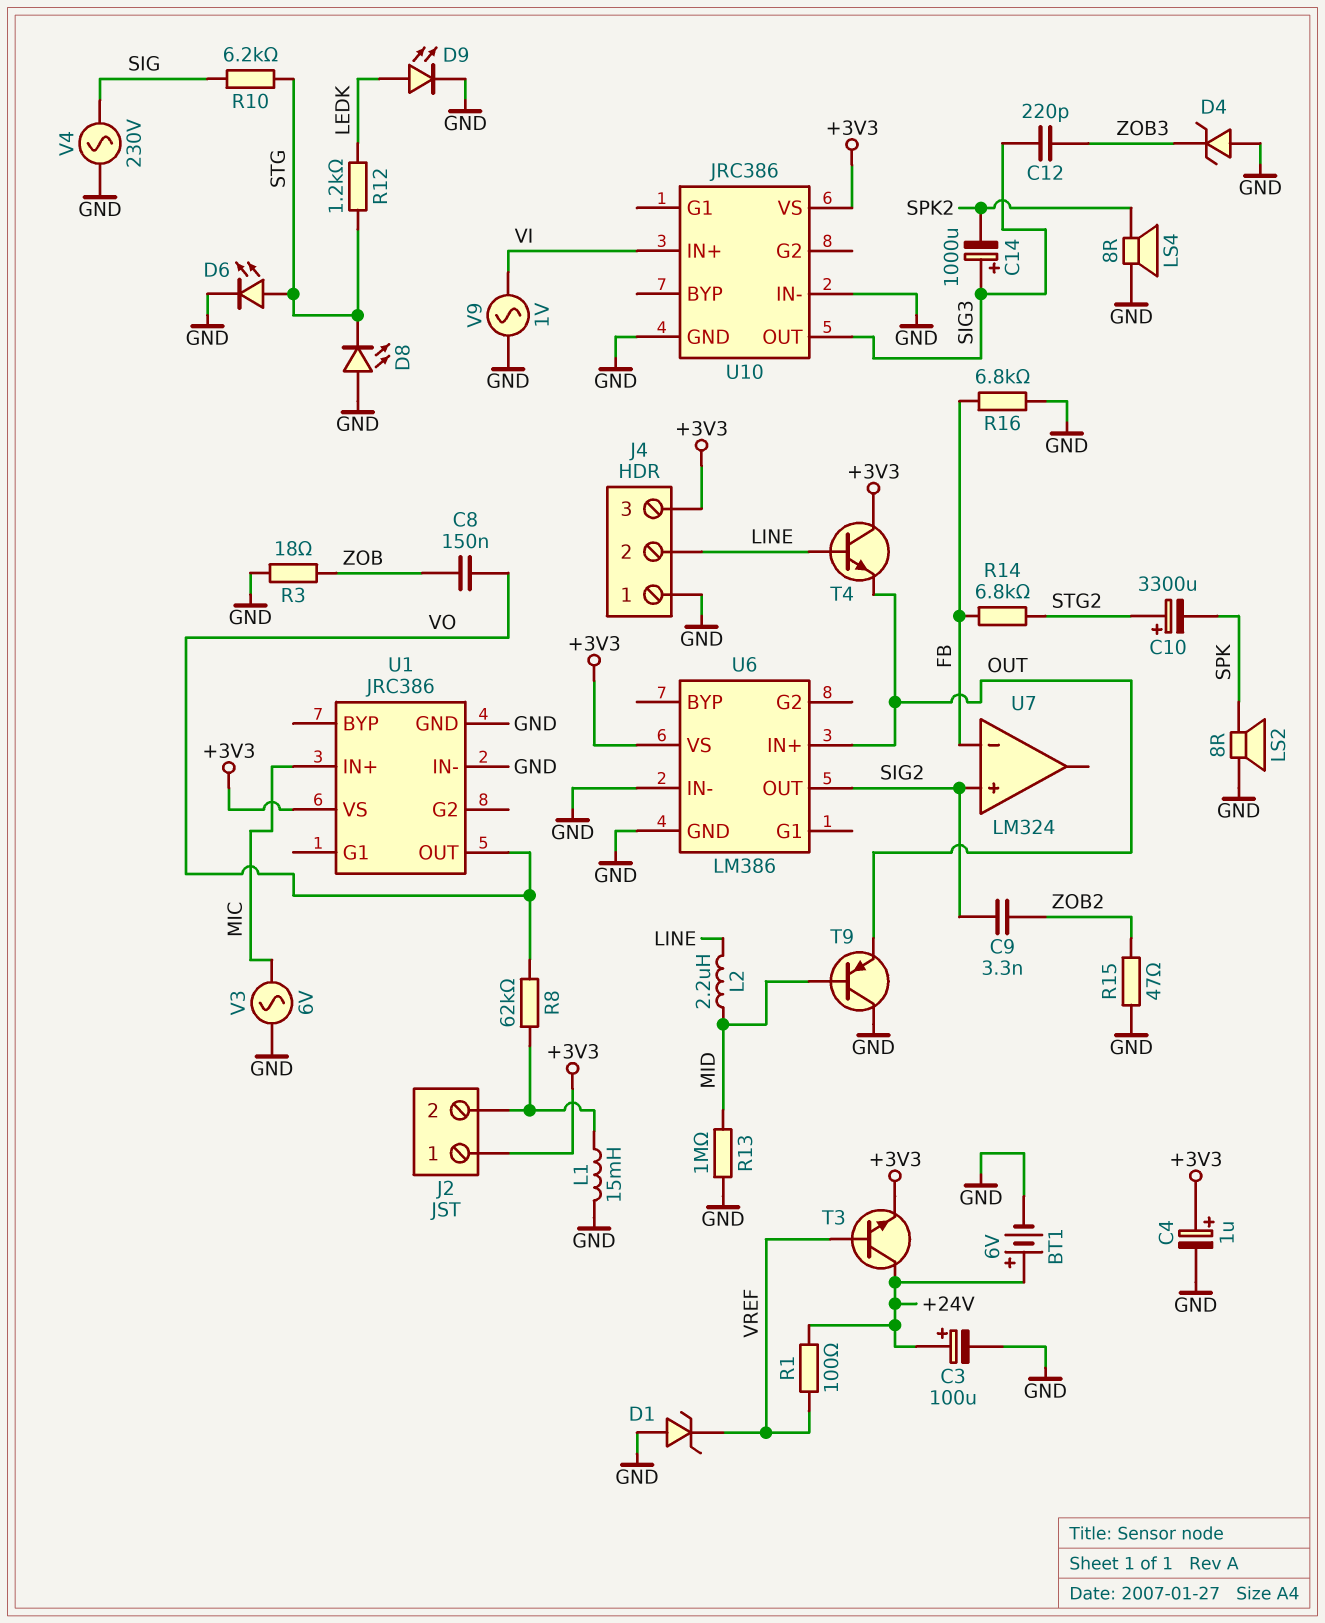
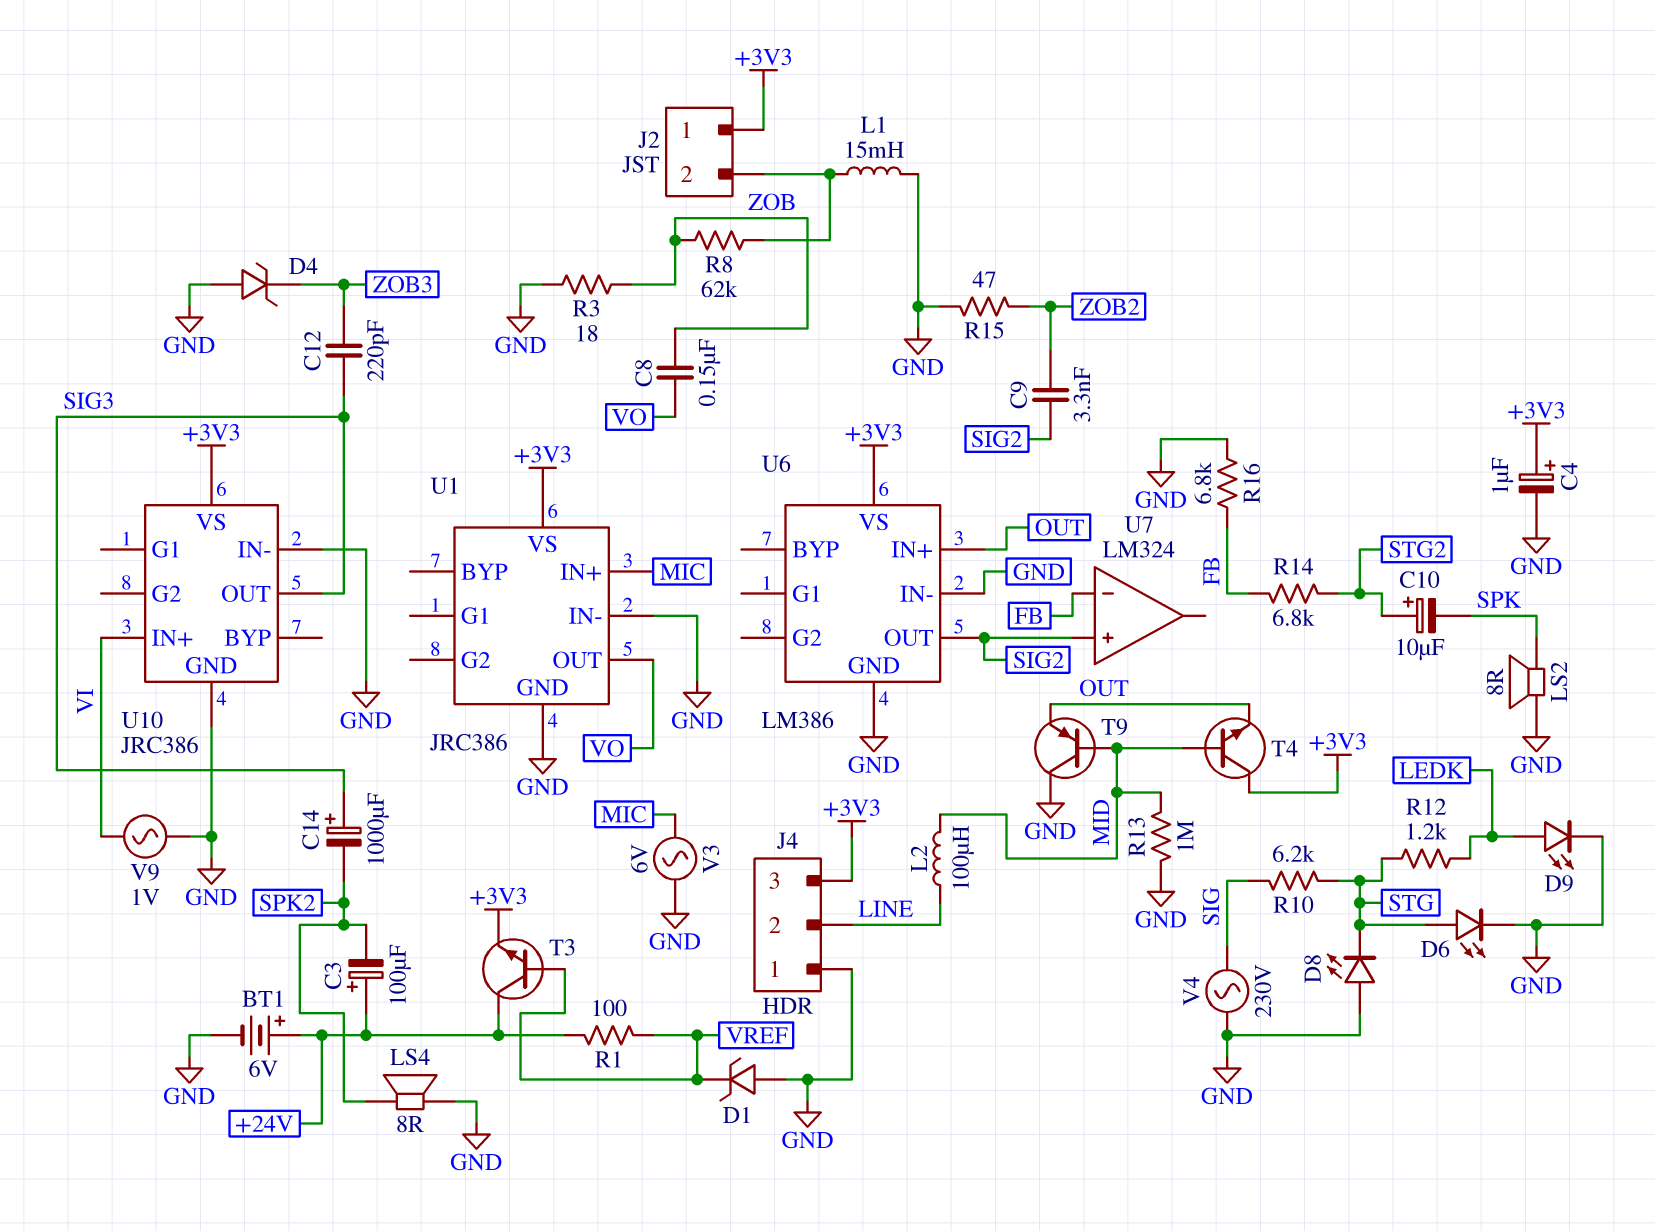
C3: 100uF (plus +24V, minus GND) -> 100uF (plus +24V, minus SPK2)
C10: 3300uF (plus STG2, minus SPK) -> 10uF (plus STG2, minus SPK)
L2: 2.2uH (LINE, MID) -> 100uH (LINE, MID)
R8: 62k (J2/2, VO) -> 62k (J2/2, ZOB)
T4: NPN (B LINE, C +3V3, E OUT) -> NPN (B MID, C +3V3, E OUT)

